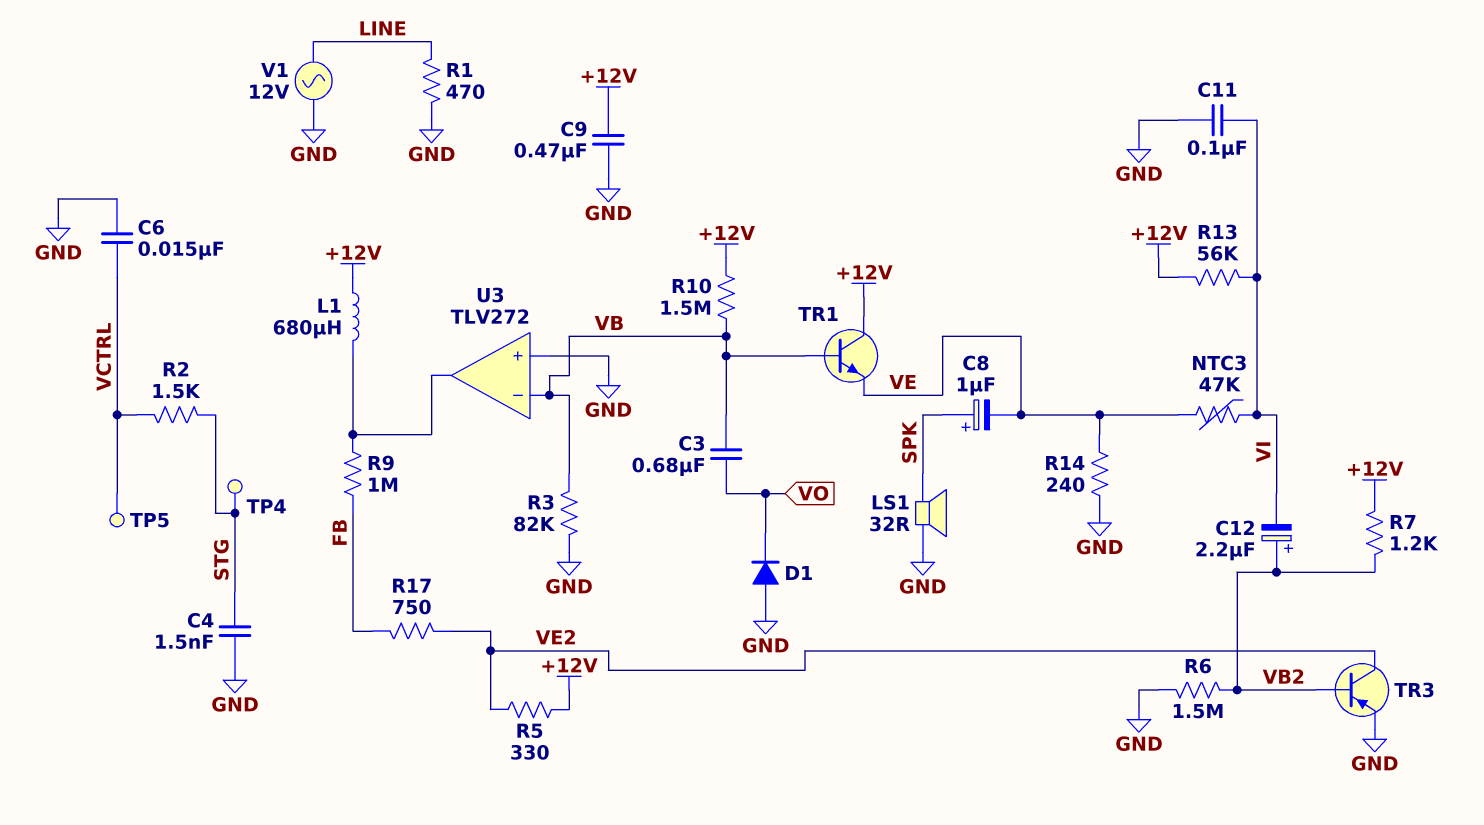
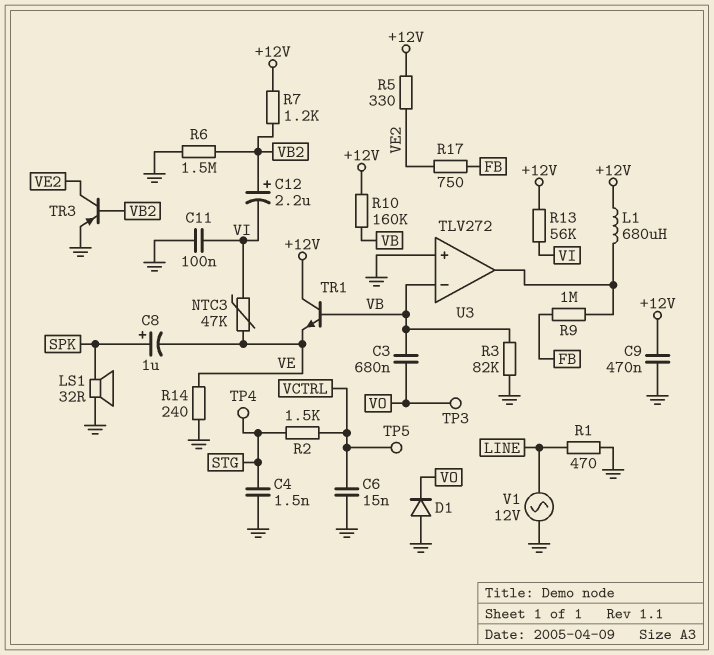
R10: 1.5M (+12V, VB) -> 160k (+12V, VB)
TP3: none -> test point (VO)

